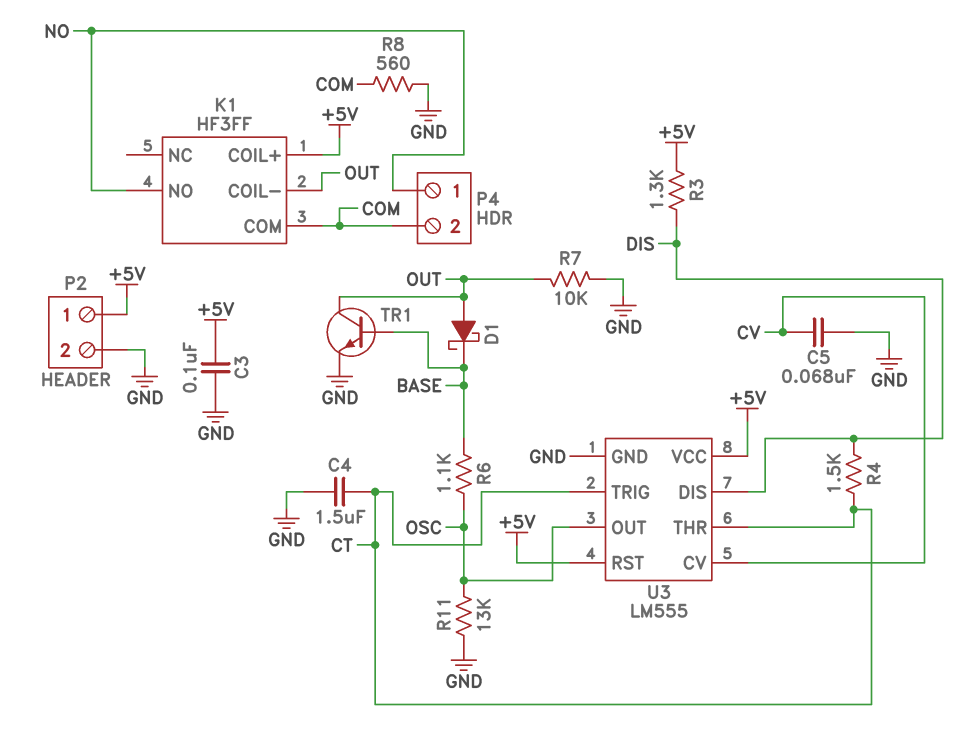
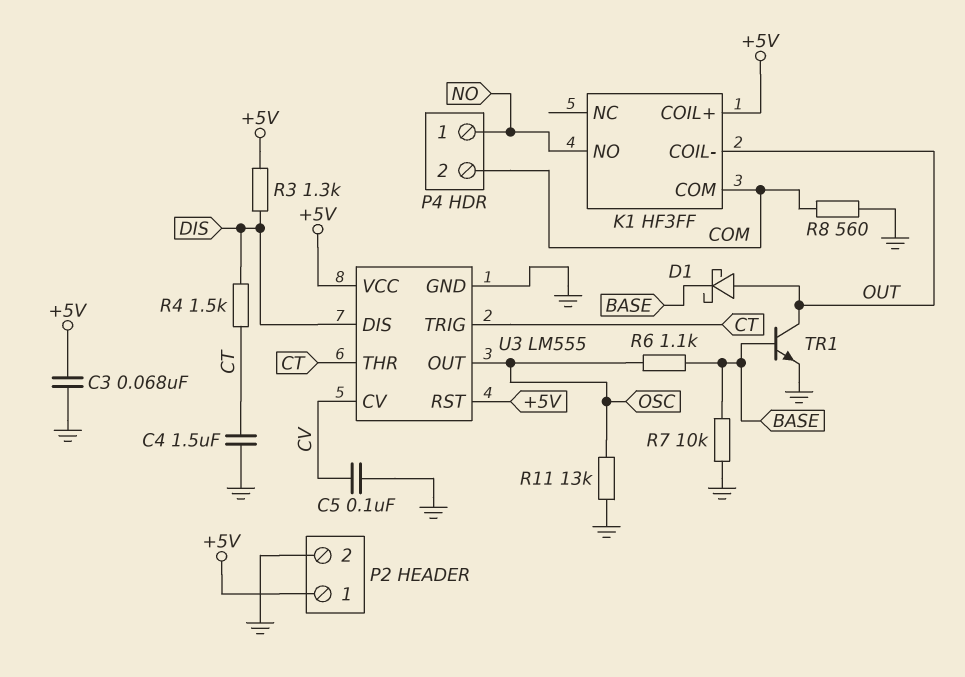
C3: 100nF (+5V, GND) -> 68nF (+5V, GND)
C5: 68nF (CV, GND) -> 100nF (CV, GND)
R7: 10k (GND, OUT) -> 10k (BASE, GND)

